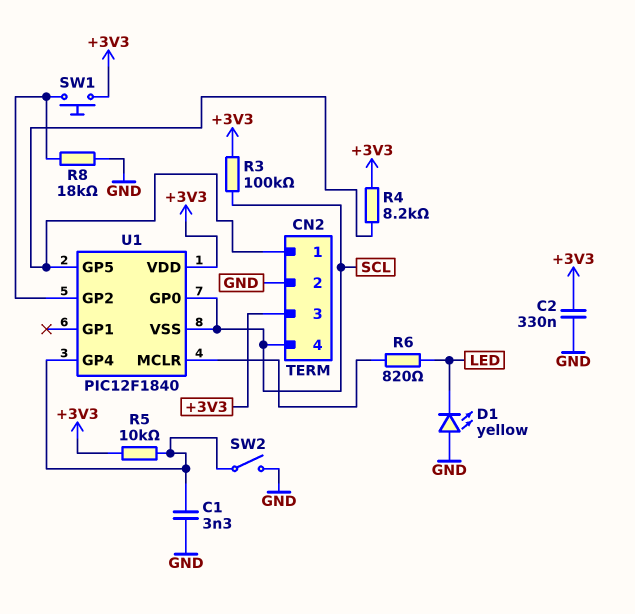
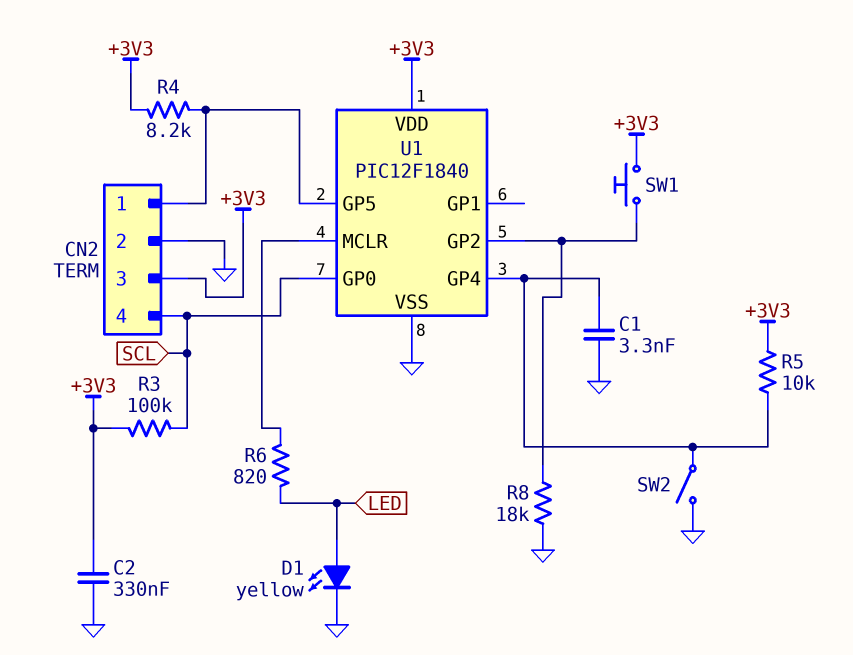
D1: LED yellow (A GND, K LED) -> LED yellow (A LED, K GND)
U1 pin VSS: SCL -> GND

